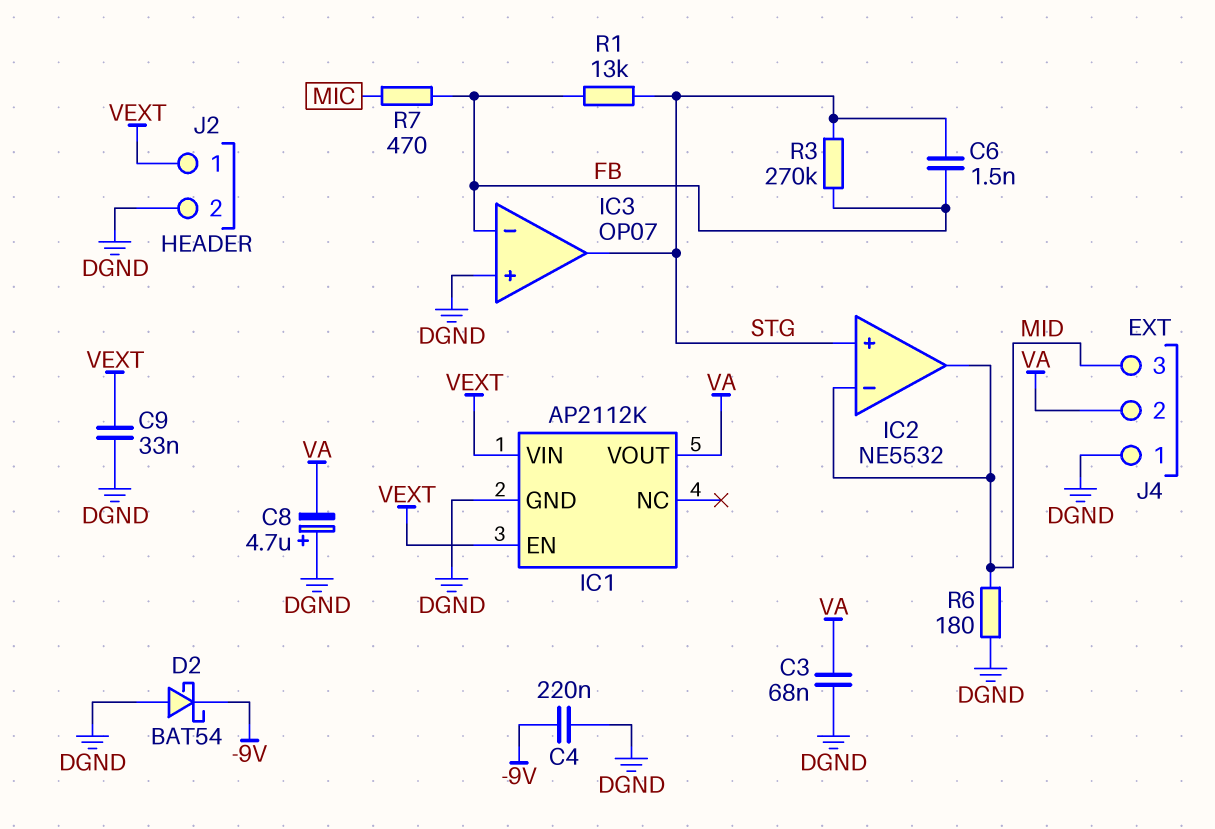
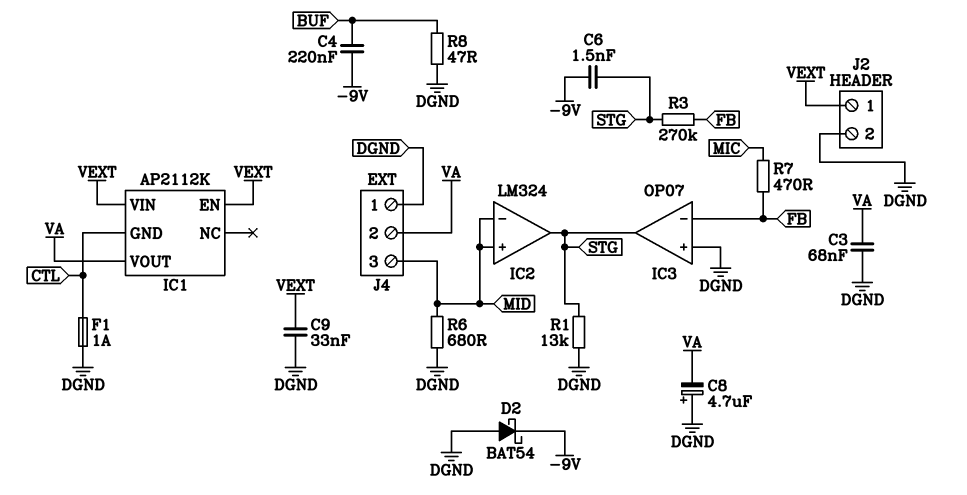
C4: 220nF (-9V, DGND) -> 220nF (-9V, BUF)
C6: 1.5nF (FB, STG) -> 1.5nF (-9V, STG)
F1: none -> 1A (CTL, DGND)
IC1 pin GND: DGND -> CTL
IC2: NE5532 -> LM324
IC2 pin in+: STG -> MID
IC2 pin out: MID -> STG
R1: 13k (FB, STG) -> 13k (DGND, STG)
R6: 180 (DGND, MID) -> 680 (DGND, MID)
R8: none -> 47 (BUF, DGND)

